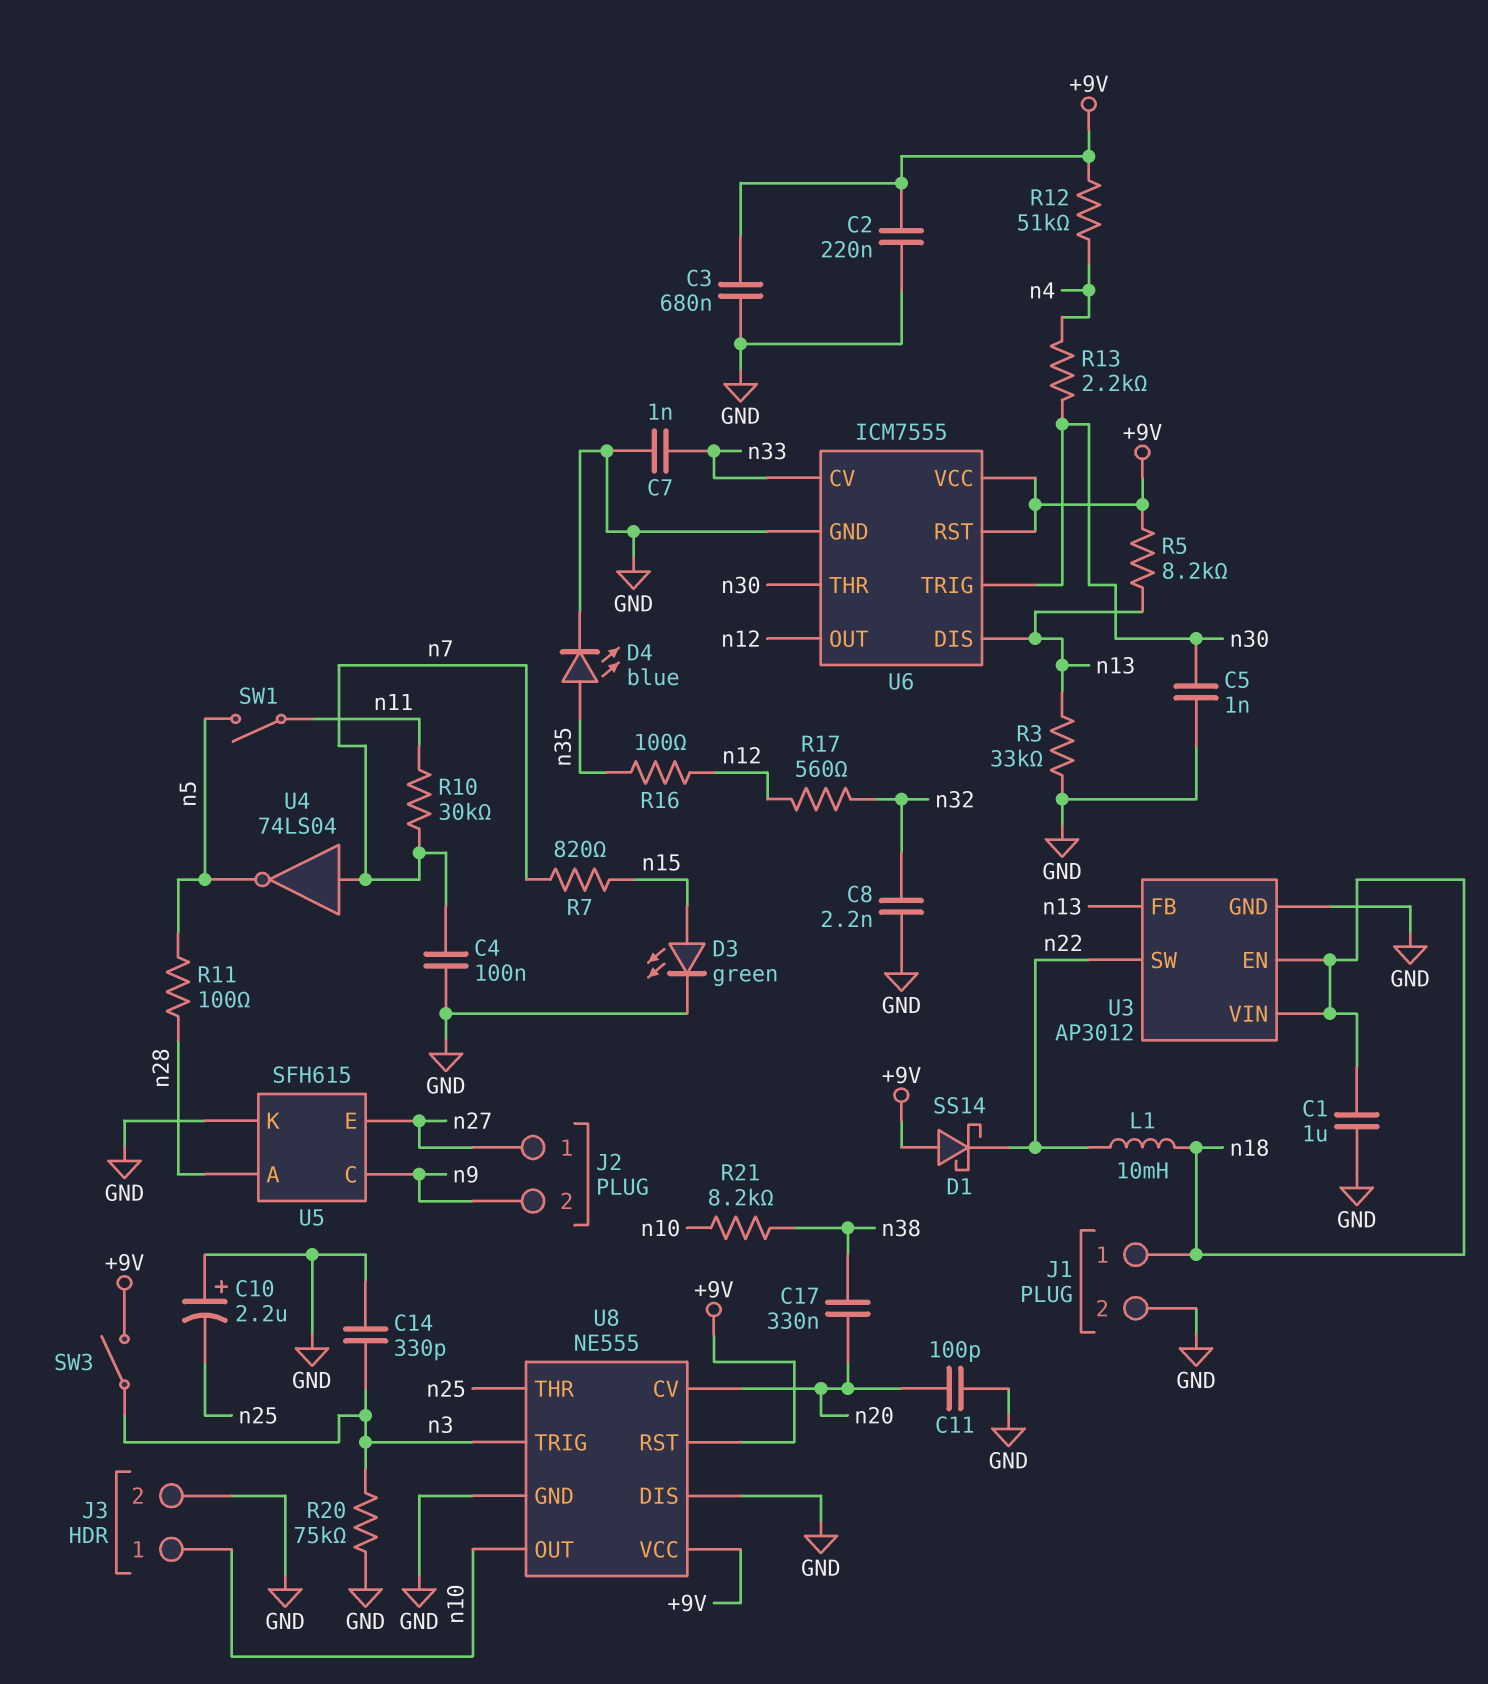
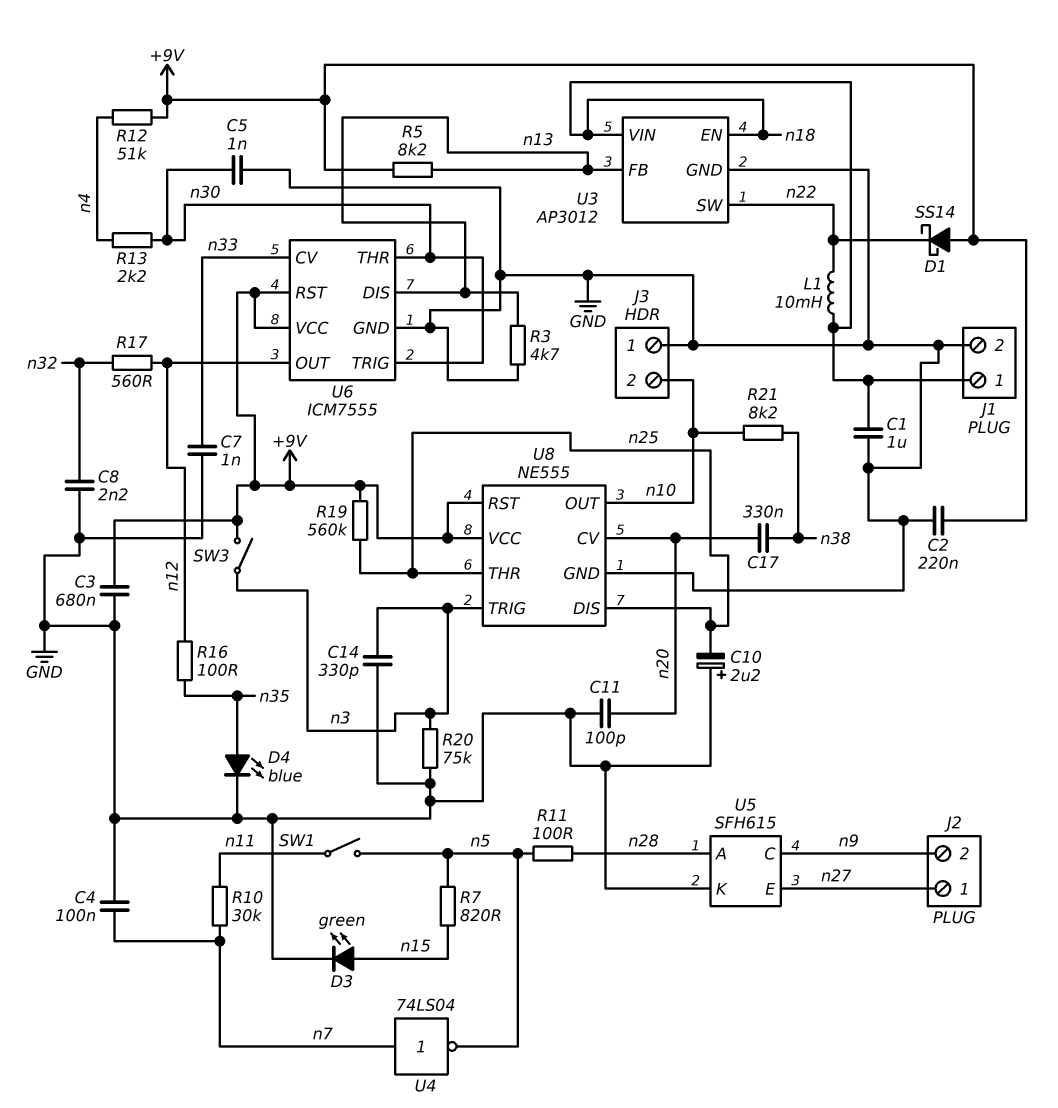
J3 pin 1: n10 -> GND
J3 pin 2: GND -> n10
R3: 33k (GND, n13) -> 4.7k (GND, n13)
R7: 820 (n7, n15) -> 820 (n5, n15)
R19: none -> 560k (+9V, n25)
U8 pin DIS: GND -> n25

